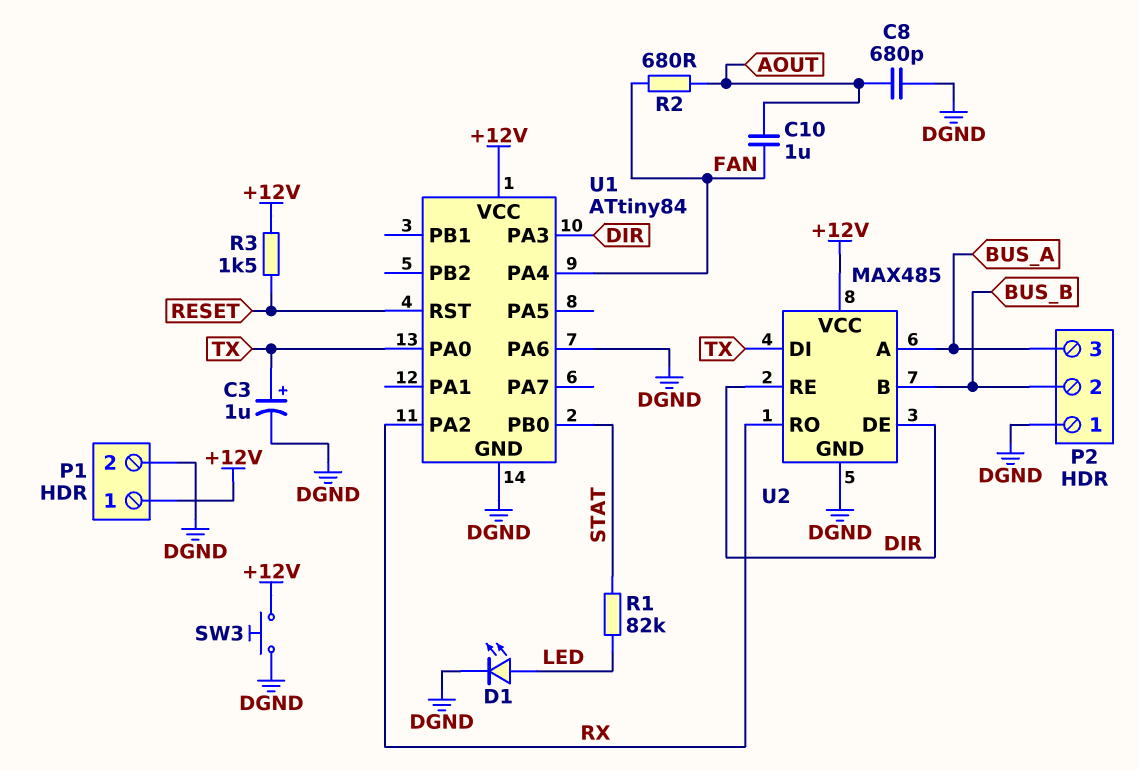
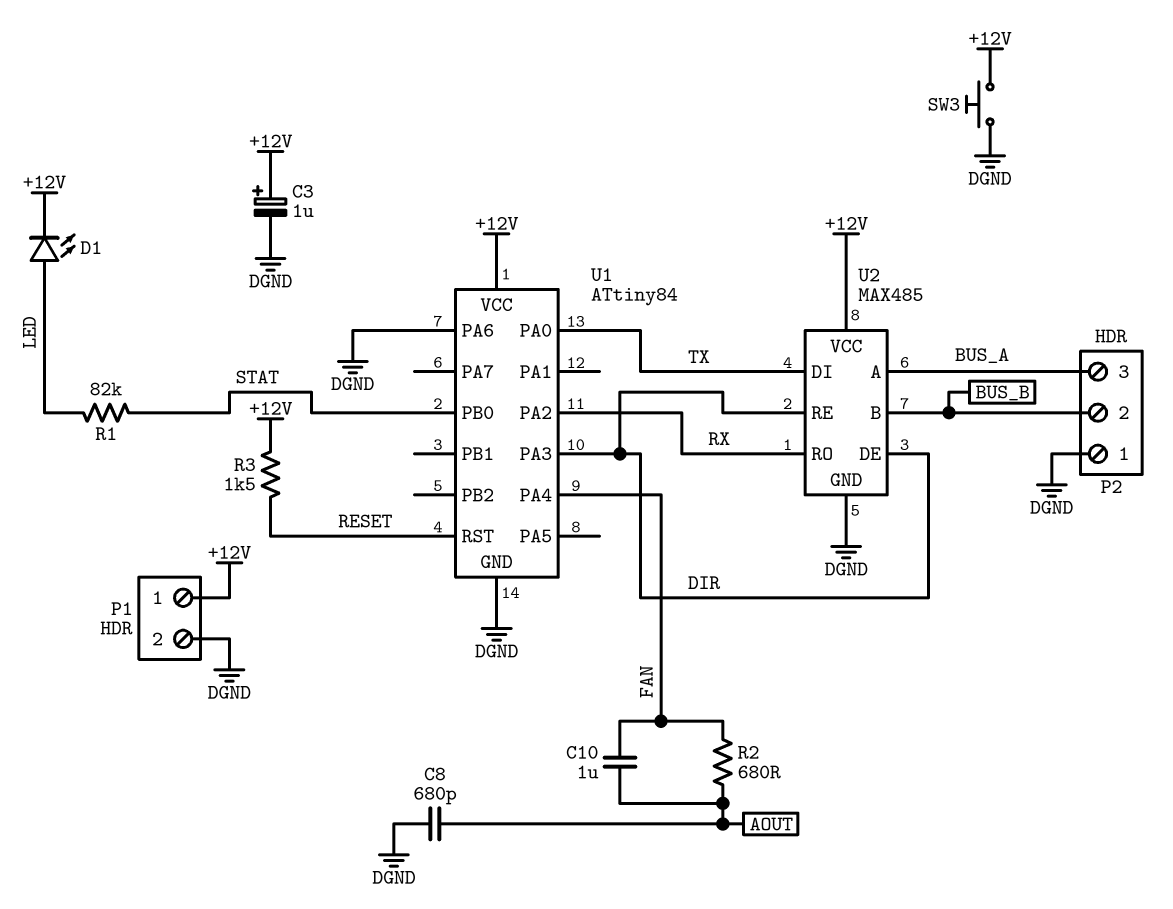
C3: 1uF (plus TX, minus DGND) -> 1uF (plus +12V, minus DGND)
D1: LED (A LED, K DGND) -> LED (A LED, K +12V)

